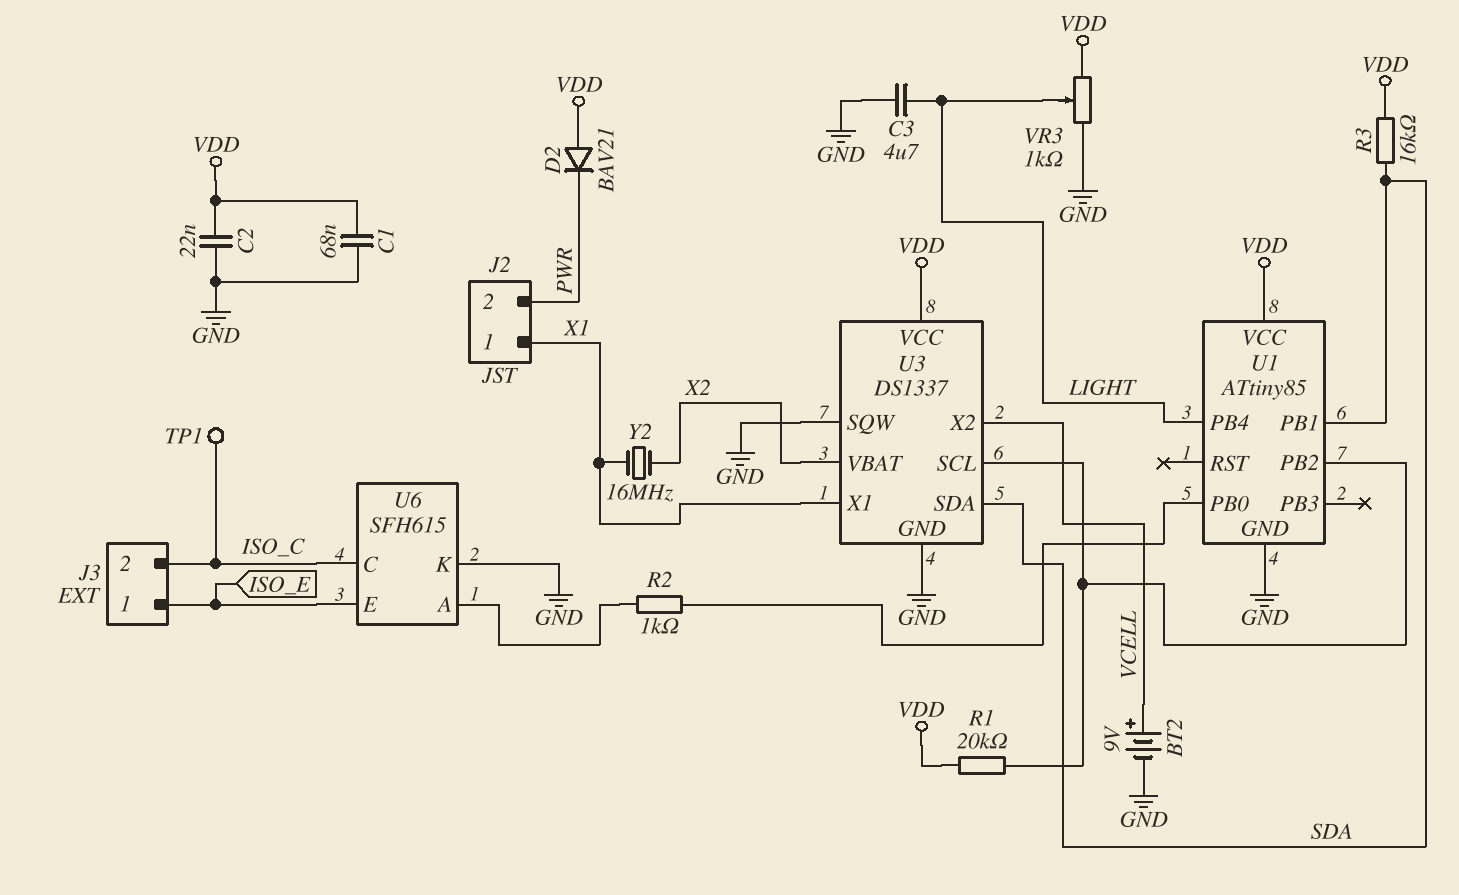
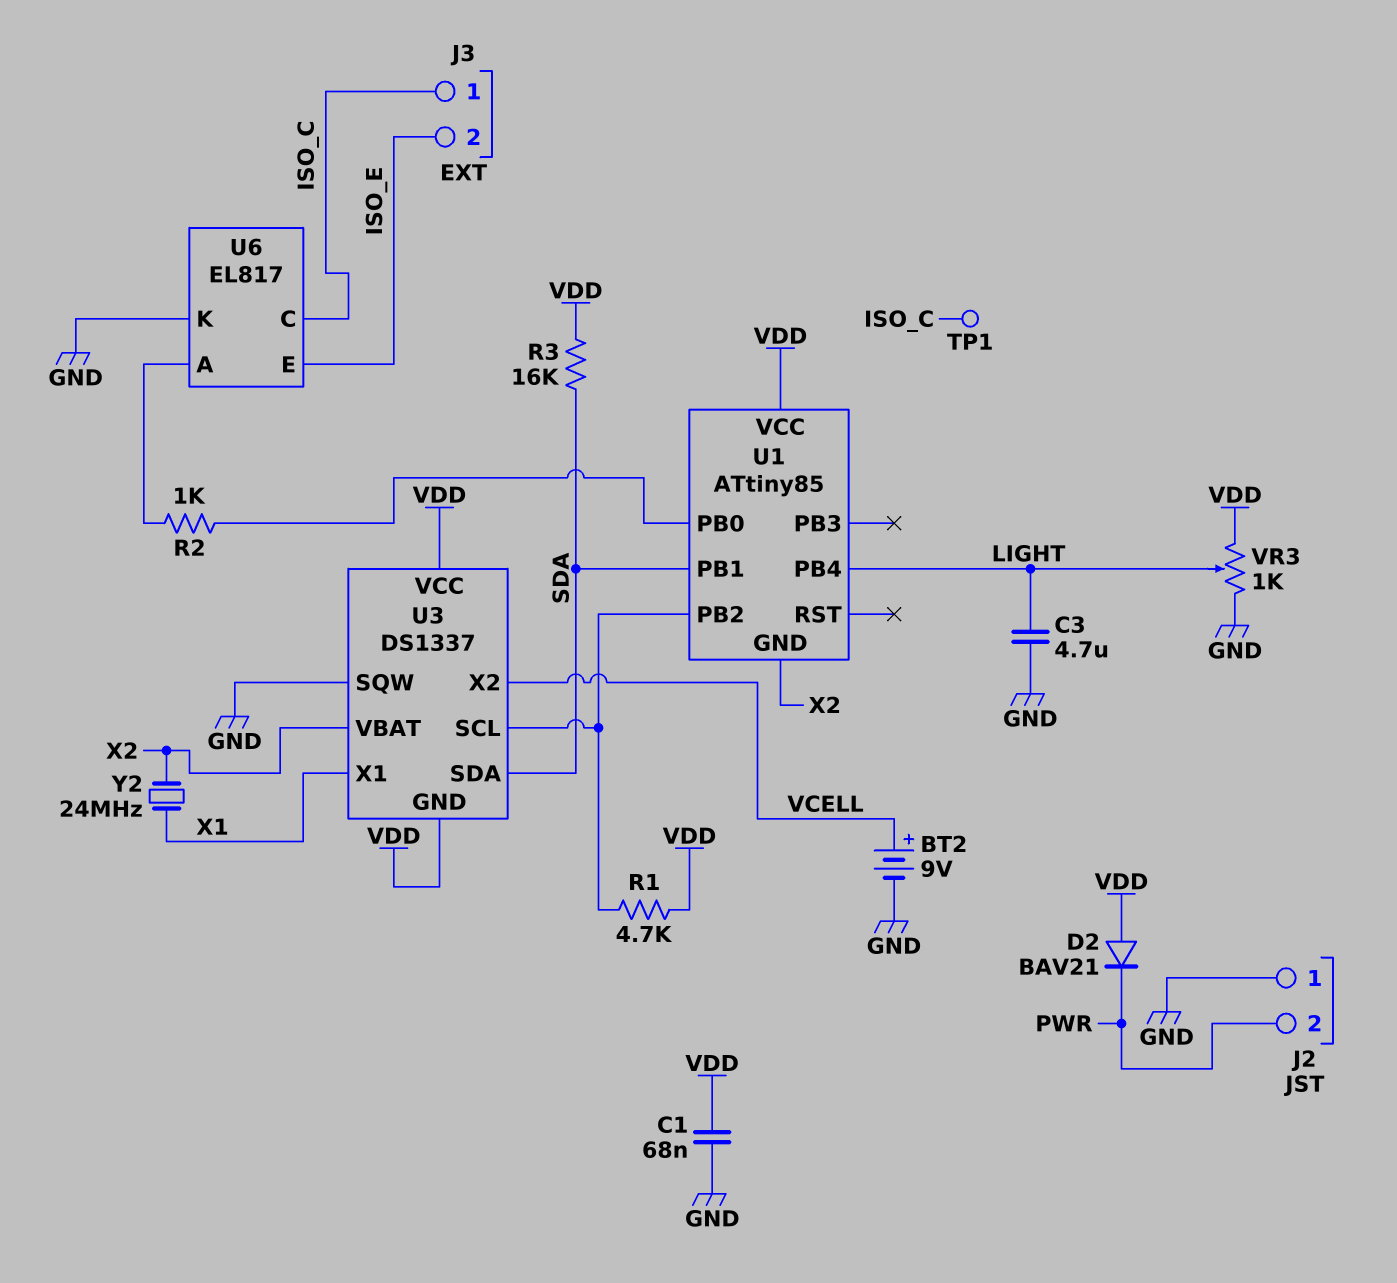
C2: 22nF (GND, VDD) -> none
J2 pin 1: X1 -> GND
J3 pin 1: ISO_E -> ISO_C
J3 pin 2: ISO_C -> ISO_E
R1: 20k (U1/PB2, VDD) -> 4.7k (U1/PB2, VDD)
U1 pin GND: GND -> X2
U3 pin GND: GND -> VDD
U6: SFH615 -> EL817
Y2: 16MHz (X1, X2) -> 24MHz (X1, X2)

